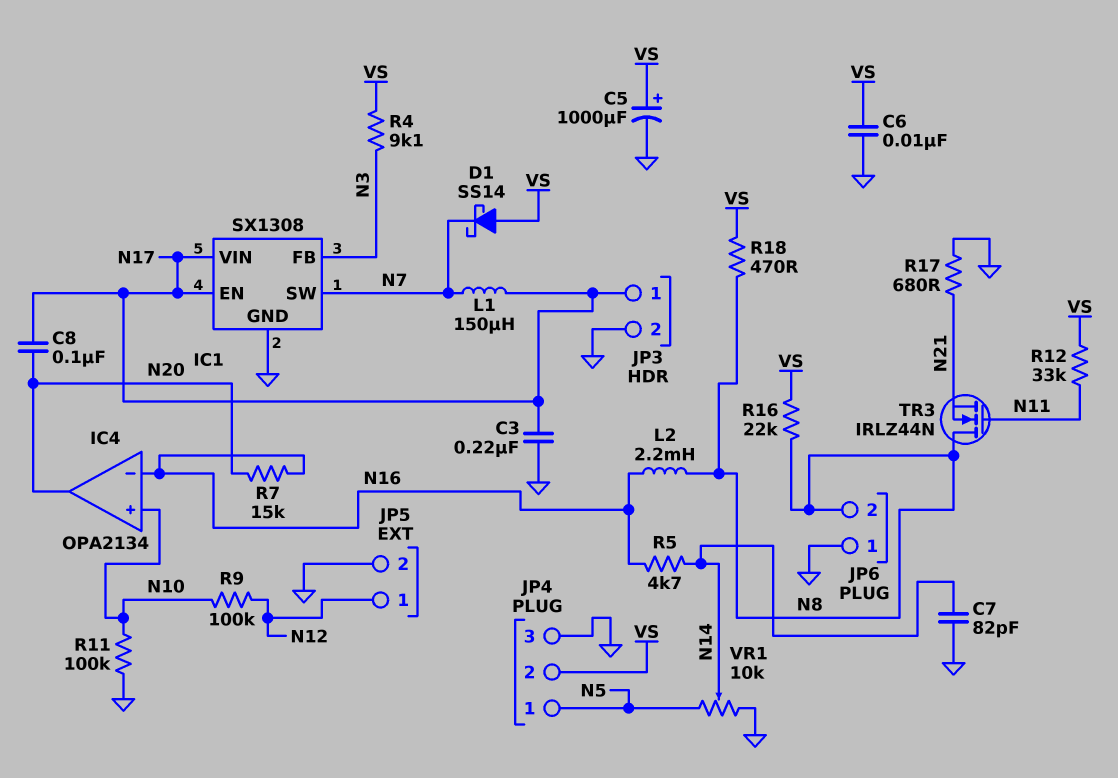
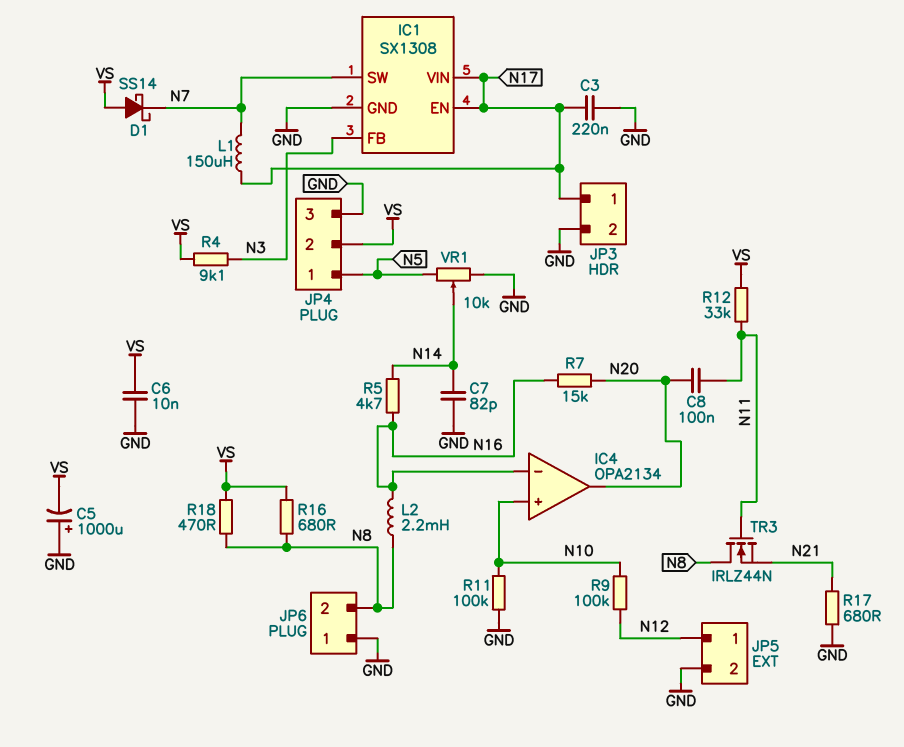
C5: 1000uF (plus VS, minus GND) -> 1000uF (plus GND, minus VS)
C8: 100nF (N17, N20) -> 100nF (N11, N20)
R16: 22k (N8, VS) -> 680 (N8, VS)

